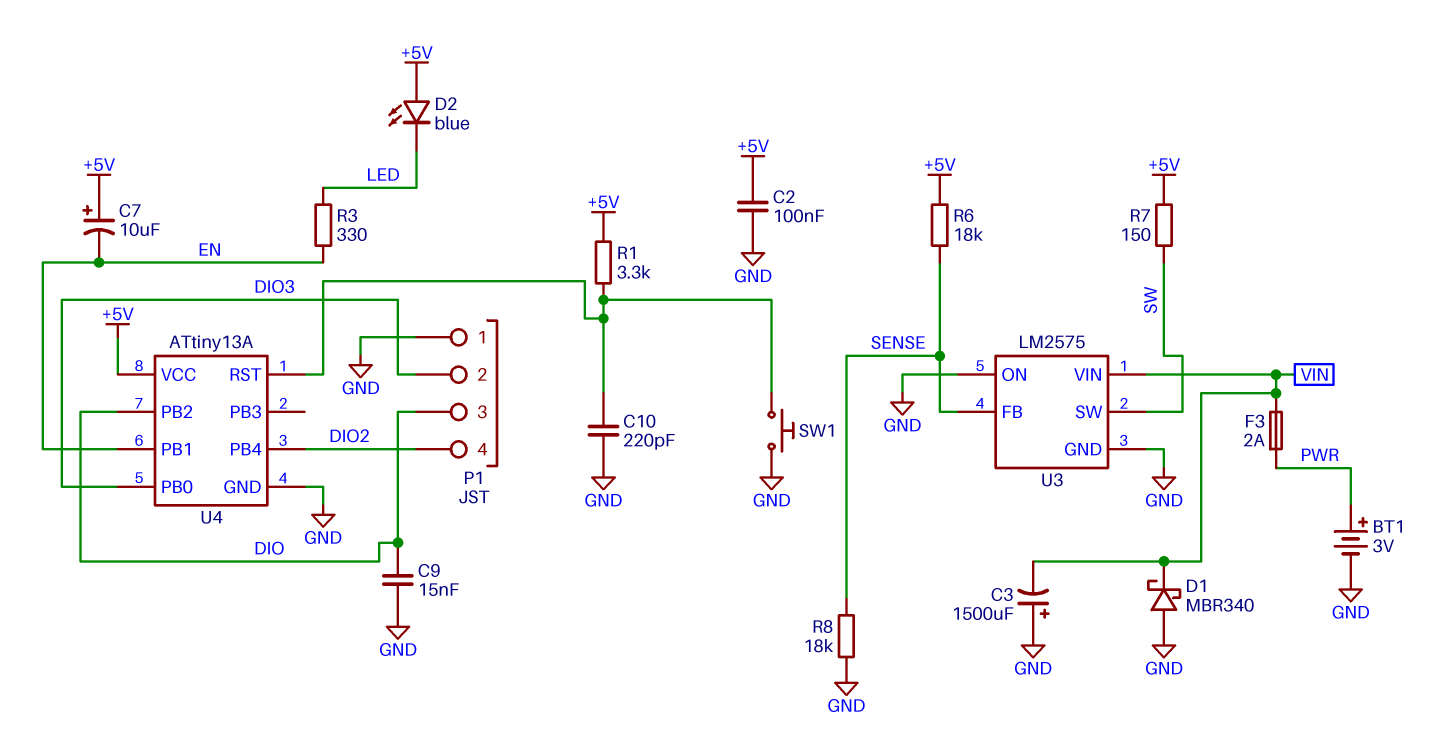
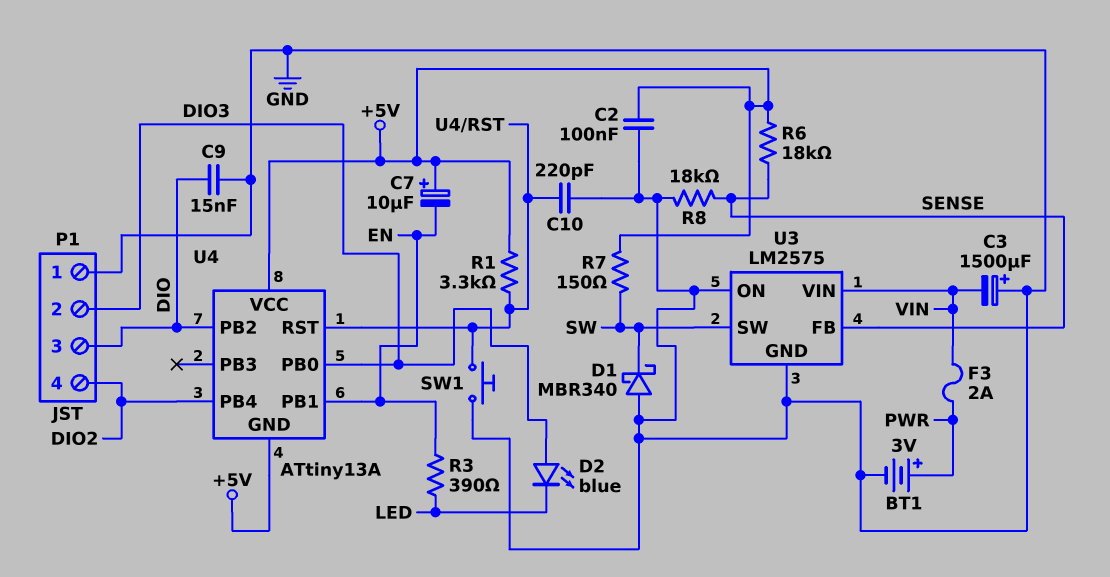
D1: schottky MBR340 (A GND, K VIN) -> schottky MBR340 (A GND, K SW)
D2: LED blue (A +5V, K LED) -> LED blue (A DIO3, K LED)
R3: 330 (EN, LED) -> 390 (EN, LED)
U4 pin GND: GND -> +5V

